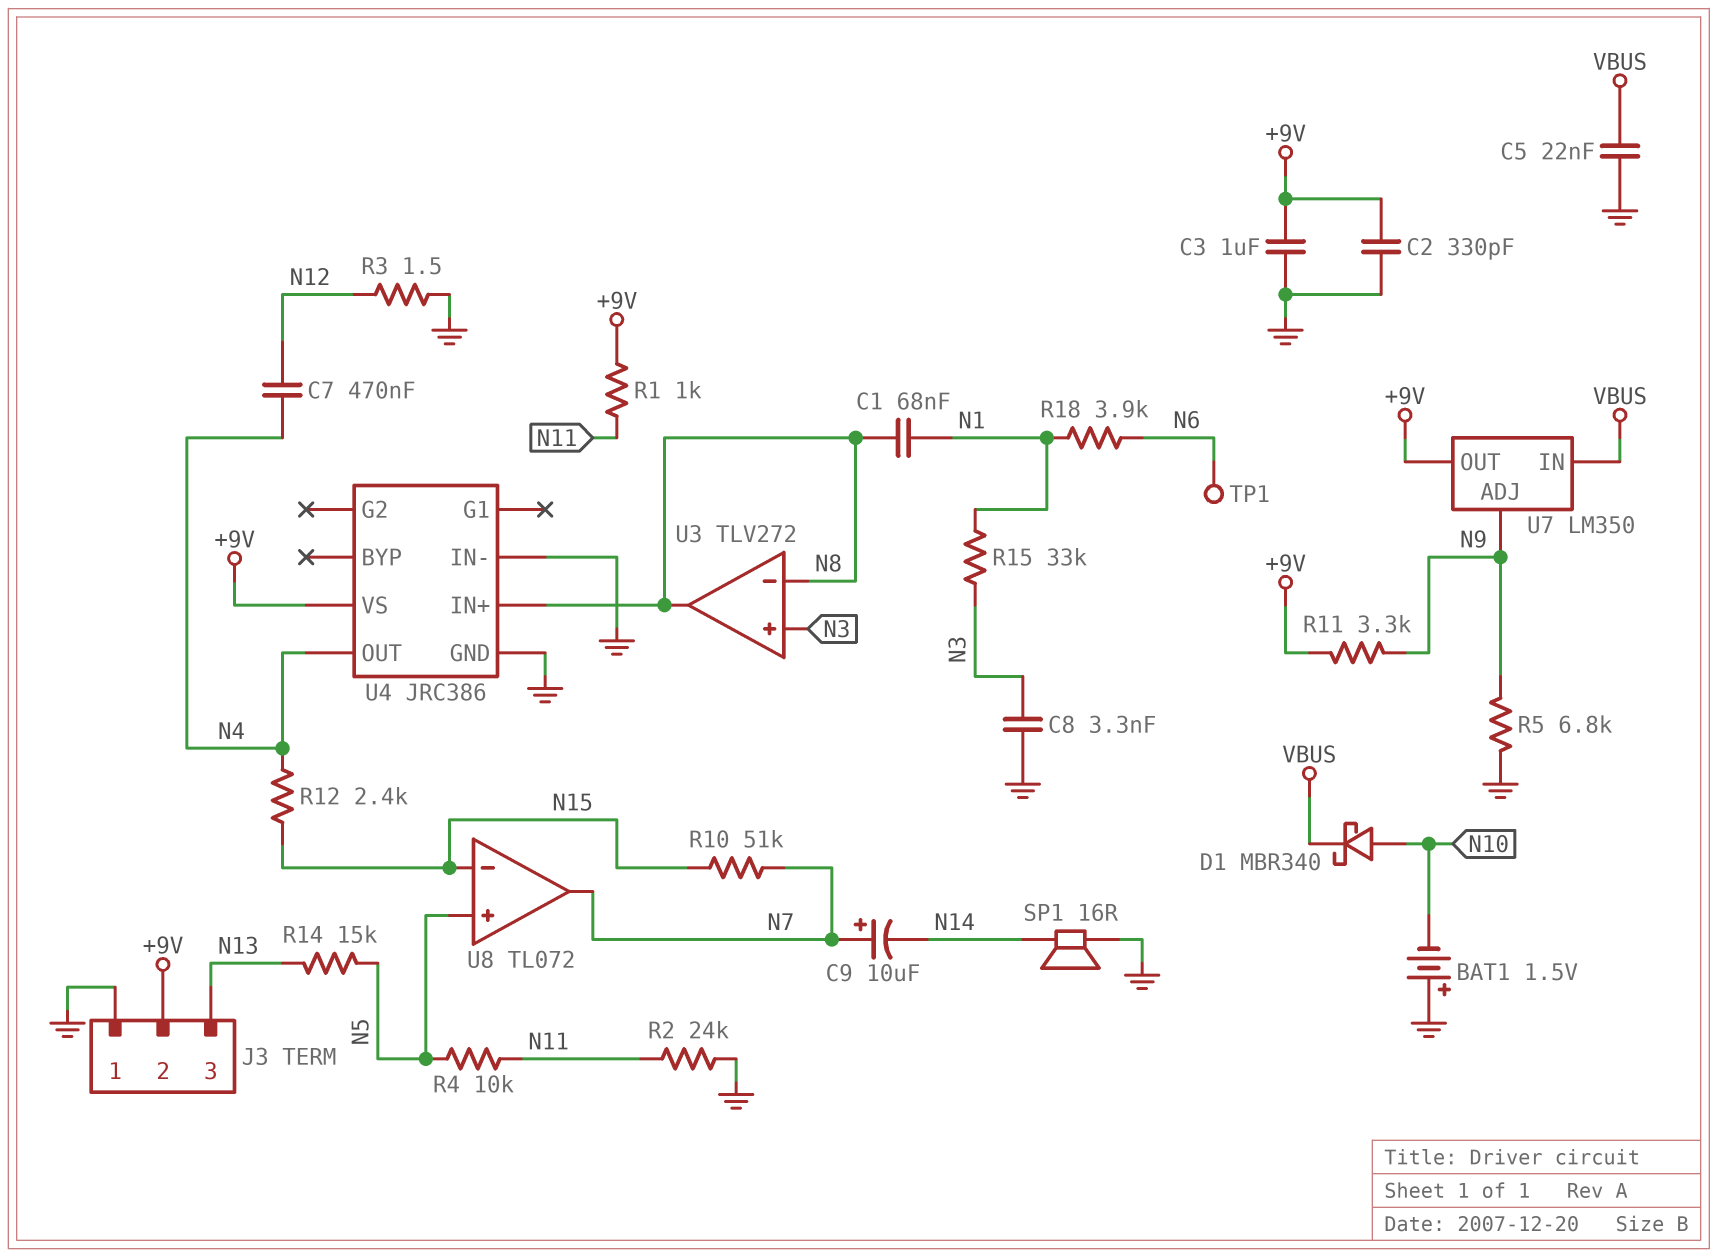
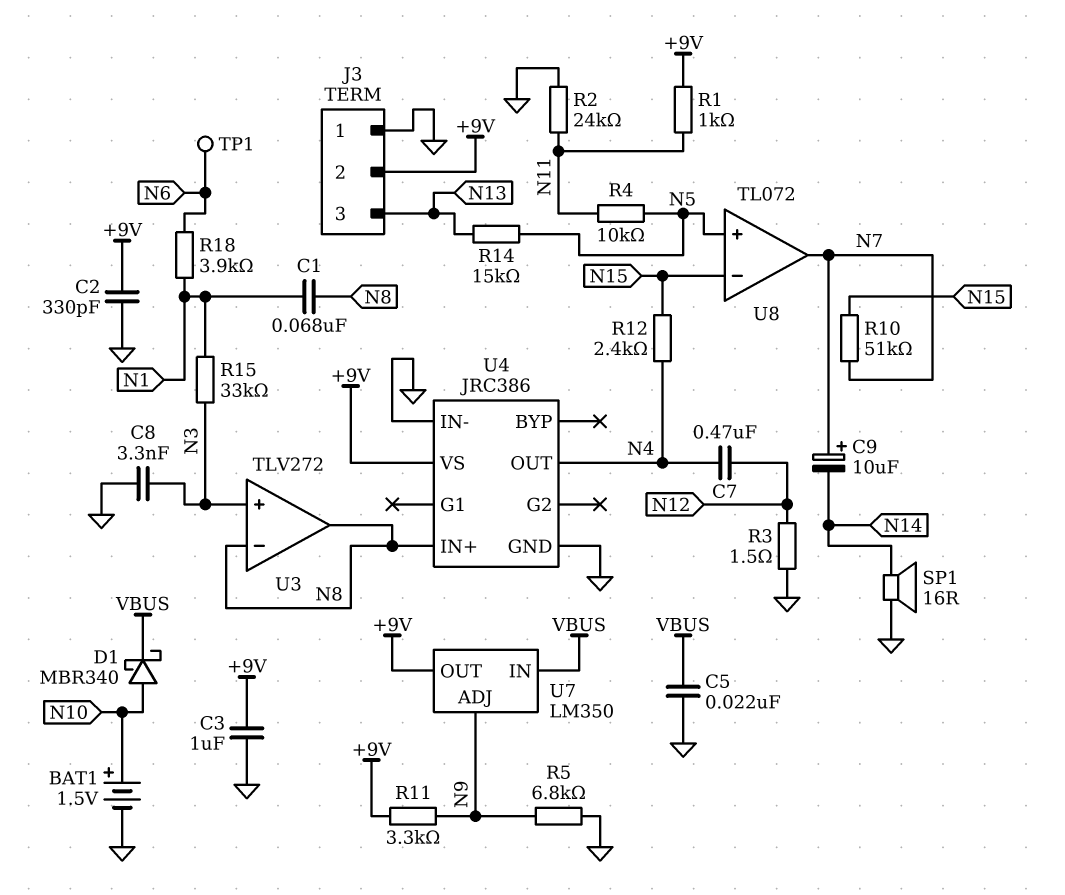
BAT1: 1.5V (plus GND, minus N10) -> 1.5V (plus N10, minus GND)

